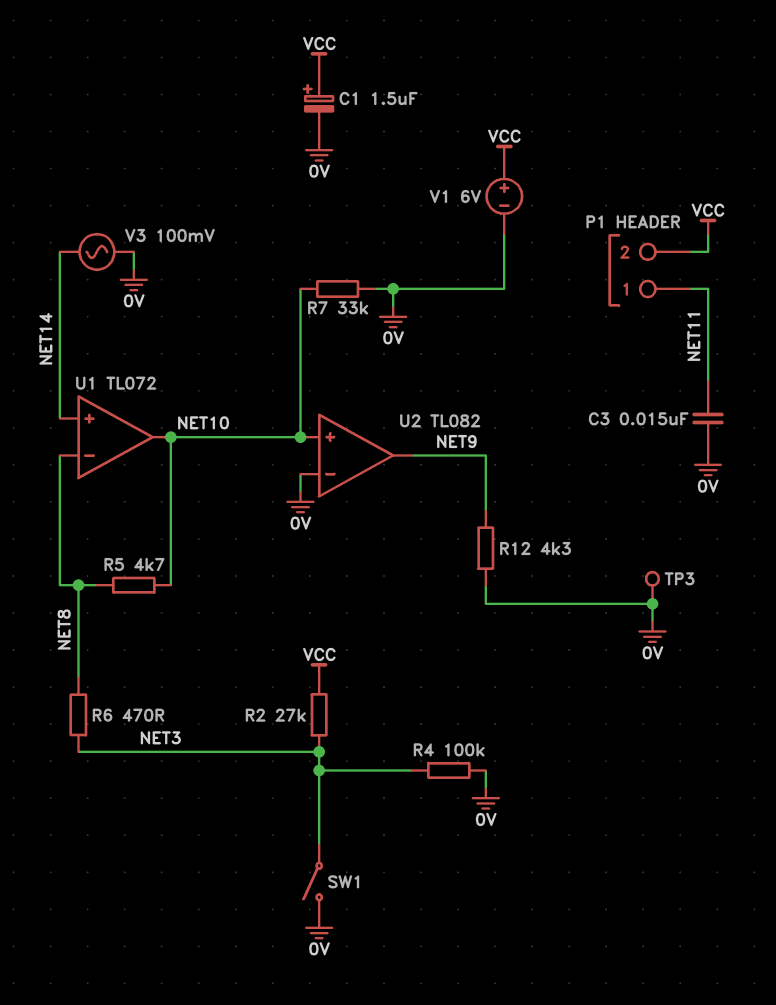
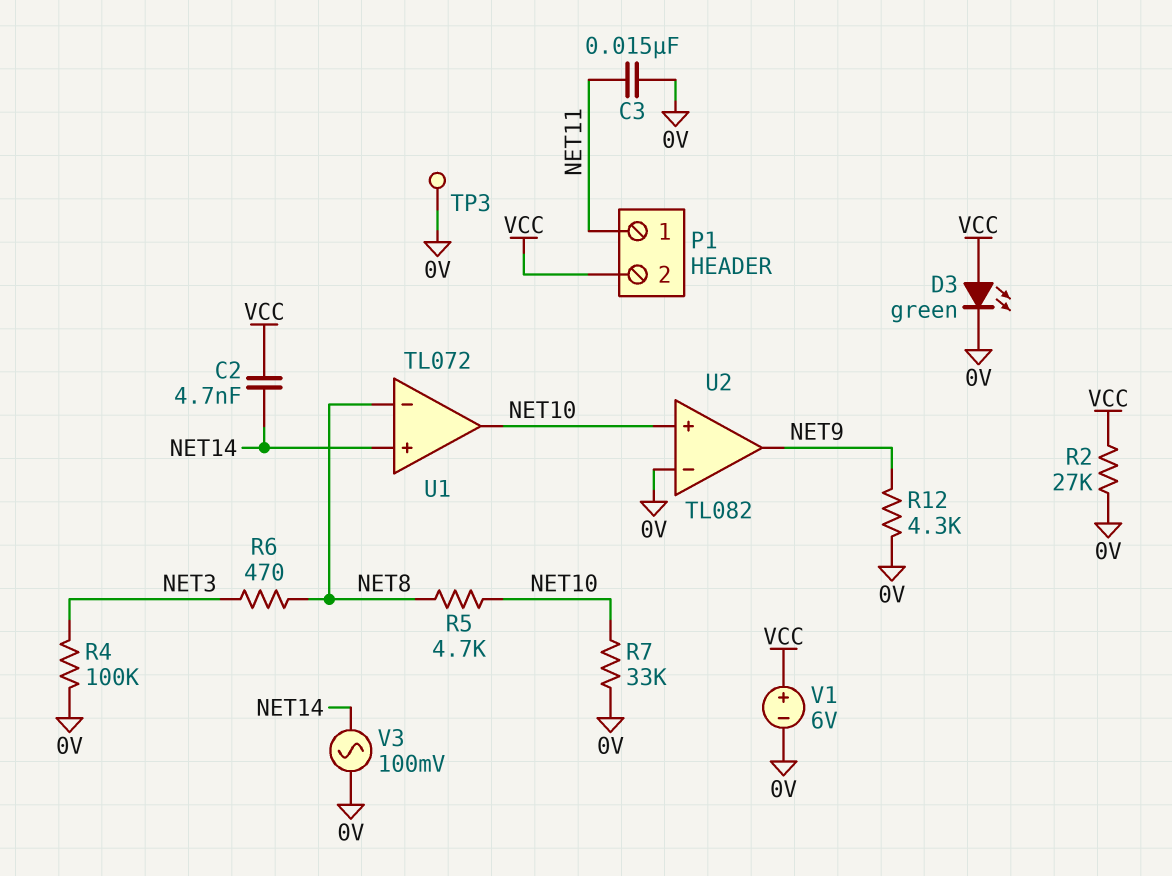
C1: 1.5uF (plus VCC, minus 0V) -> none
C2: none -> 4.7nF (NET14, VCC)
D3: none -> LED green (A VCC, K 0V)
R2: 27k (NET3, VCC) -> 27k (0V, VCC)
SW1: switch (0V, NET3) -> none

